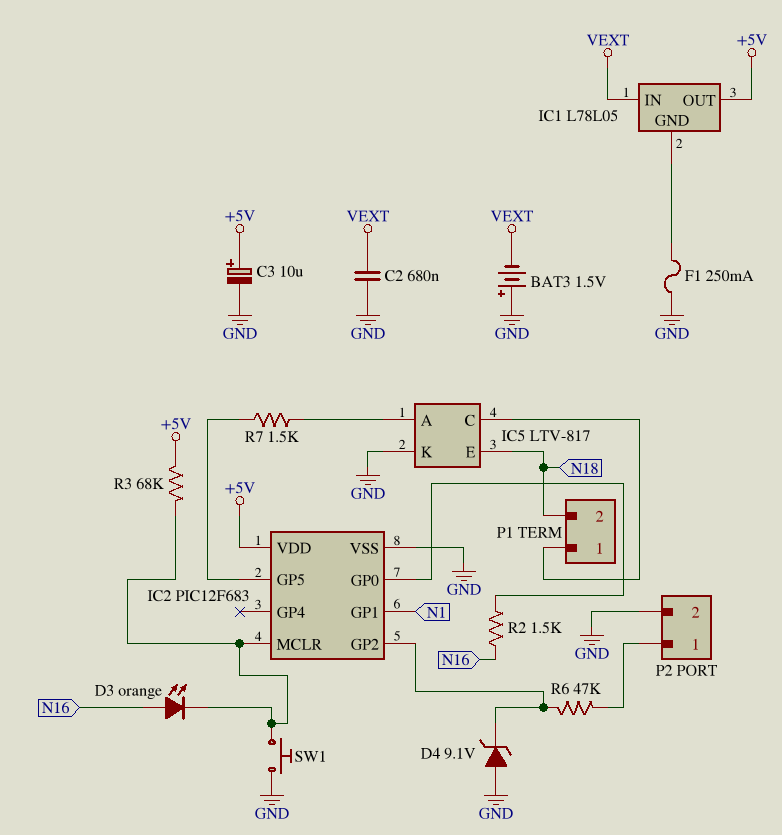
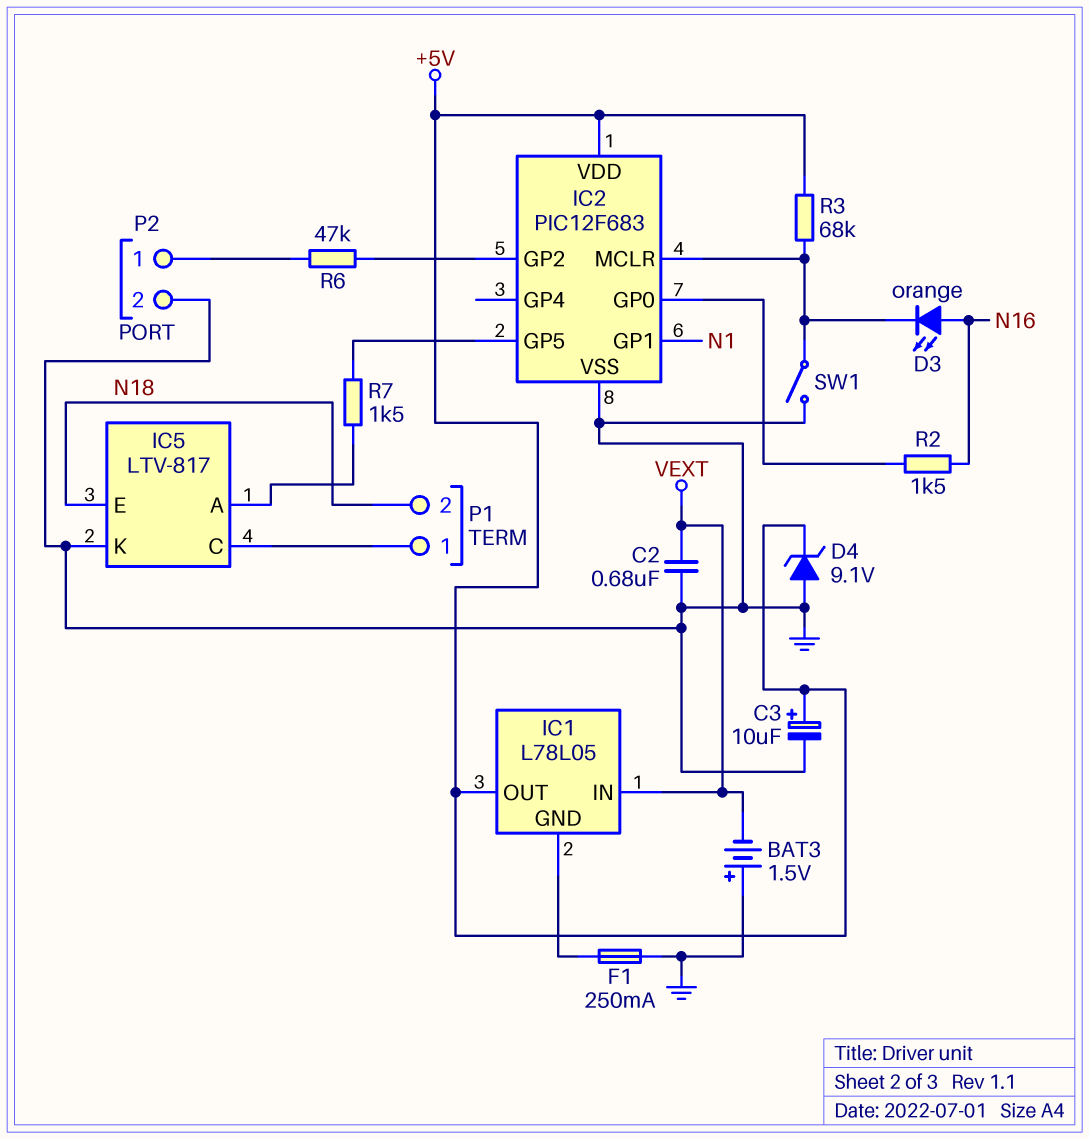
D4: zener 9.1V (A GND, K IC2/GP2) -> zener 9.1V (A GND, K +5V)
SW1: button (GND, IC2/MCLR) -> switch (GND, IC2/MCLR)

